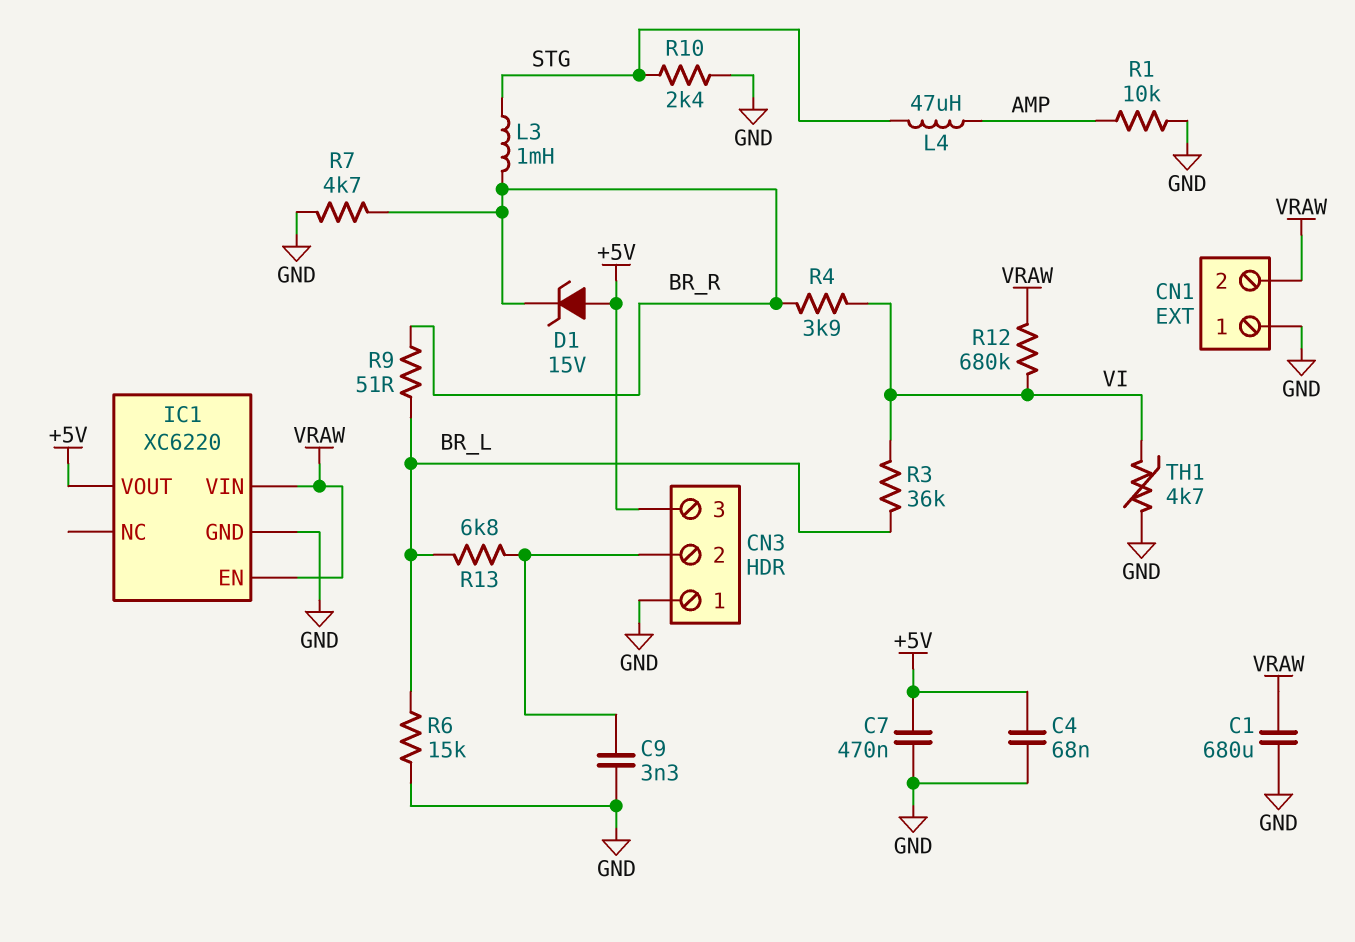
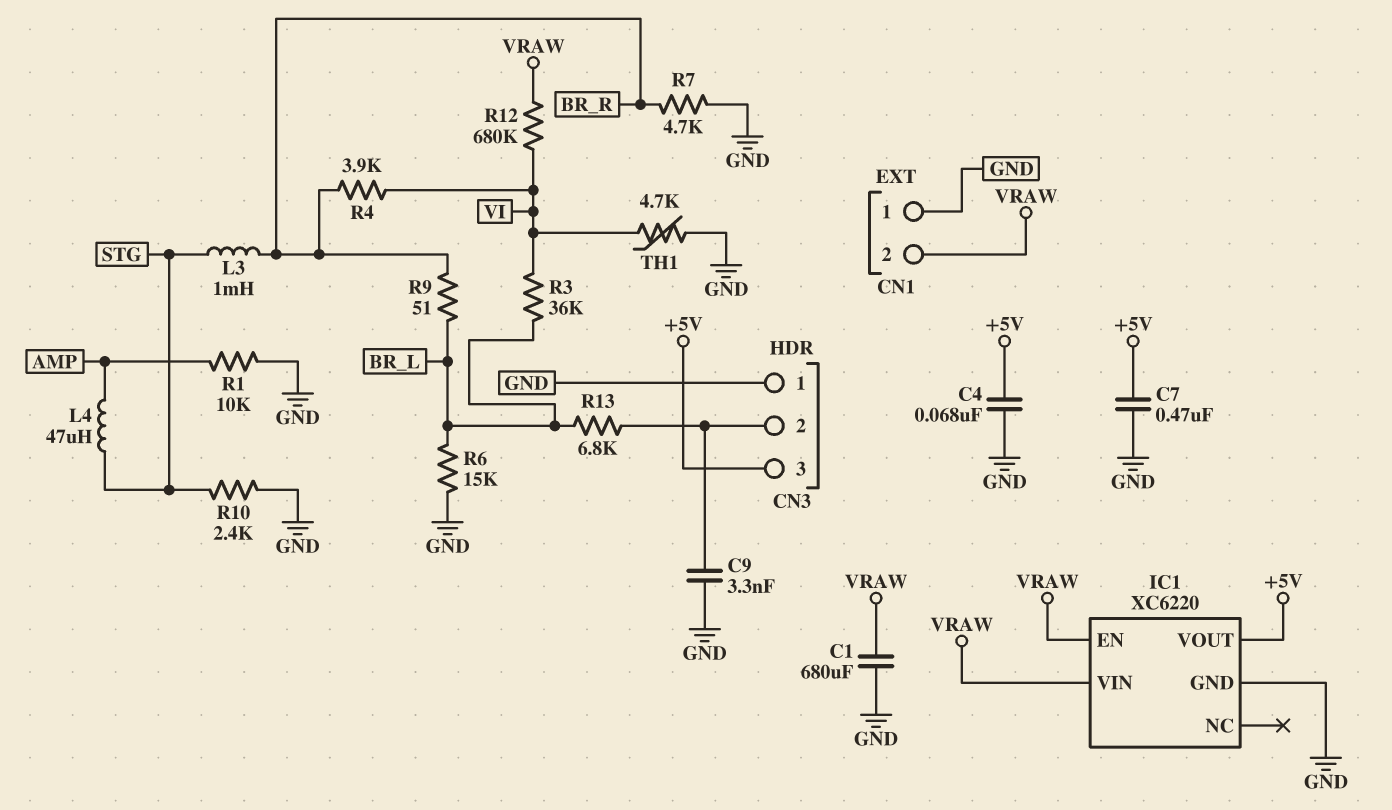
D1: zener 15V (A +5V, K BR_R) -> none

